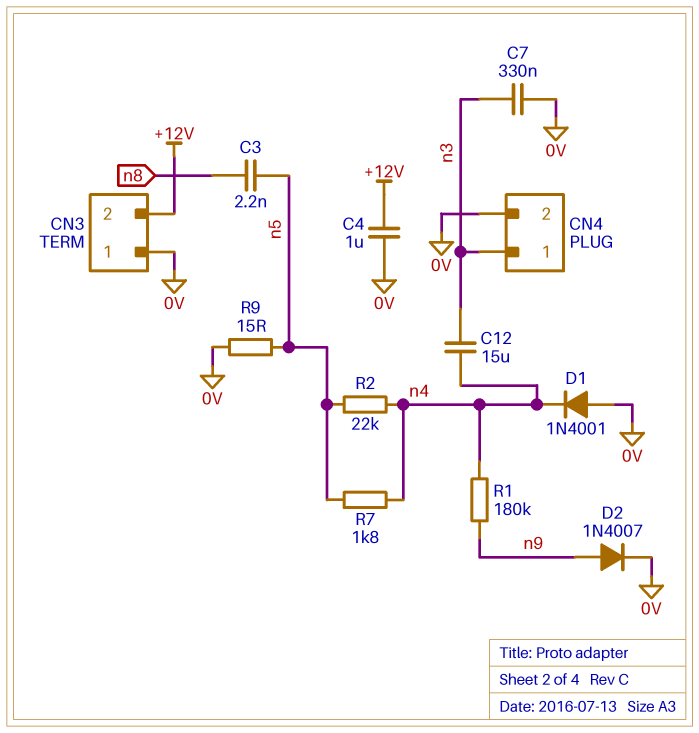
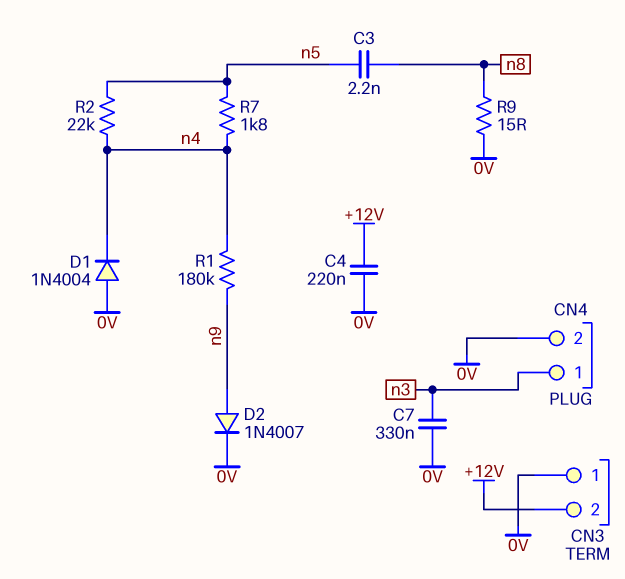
C4: 1uF (+12V, 0V) -> 220nF (+12V, 0V)
C12: 15uF (n3, n4) -> none
D1: diode 1N4001 (A 0V, K n4) -> diode 1N4004 (A 0V, K n4)
R9: 15 (0V, n5) -> 15 (0V, n8)

